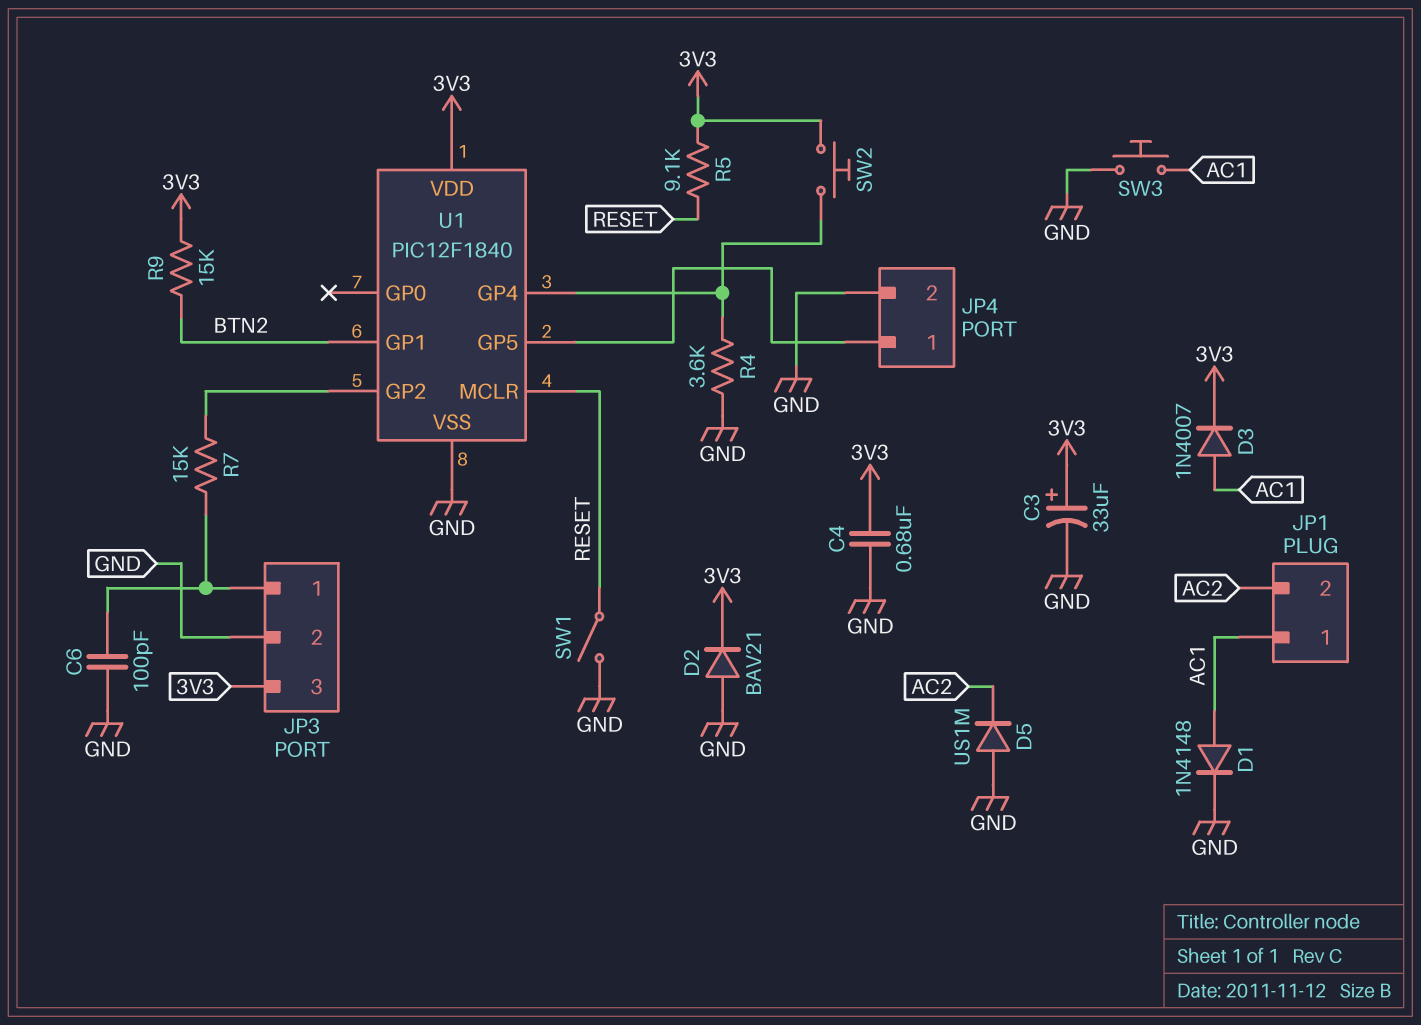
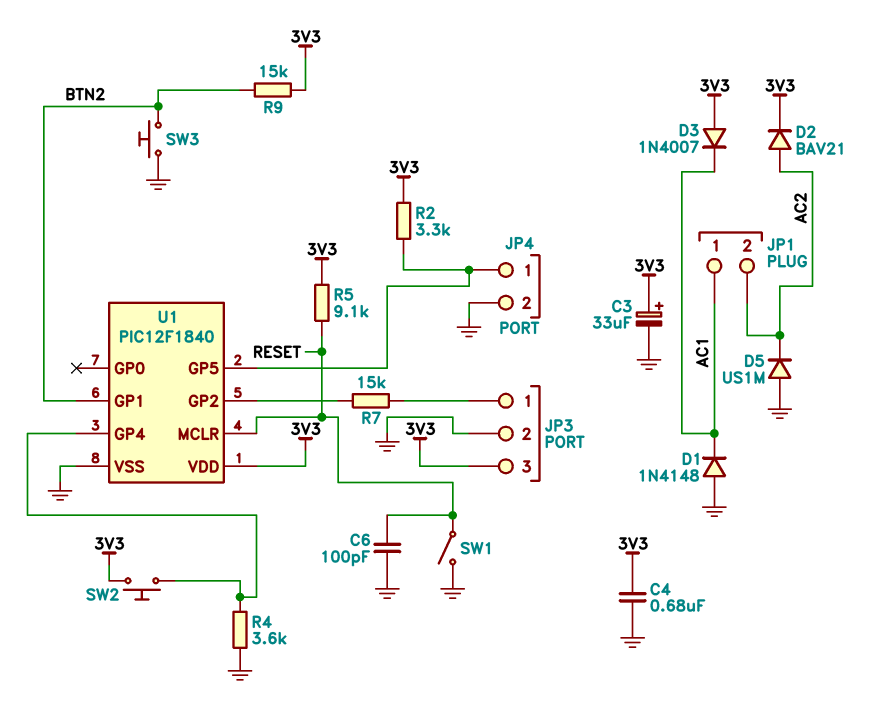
C6: 100pF (GND, JP3/1) -> 100pF (GND, RESET)
D1: diode 1N4148 (A AC1, K GND) -> diode 1N4148 (A GND, K AC1)
D2: diode BAV21 (A GND, K 3V3) -> diode BAV21 (A AC2, K 3V3)
D3: diode 1N4007 (A AC1, K 3V3) -> diode 1N4007 (A 3V3, K AC1)
R2: none -> 3.3k (3V3, JP4/1)
SW3: button (AC1, GND) -> button (BTN2, GND)

